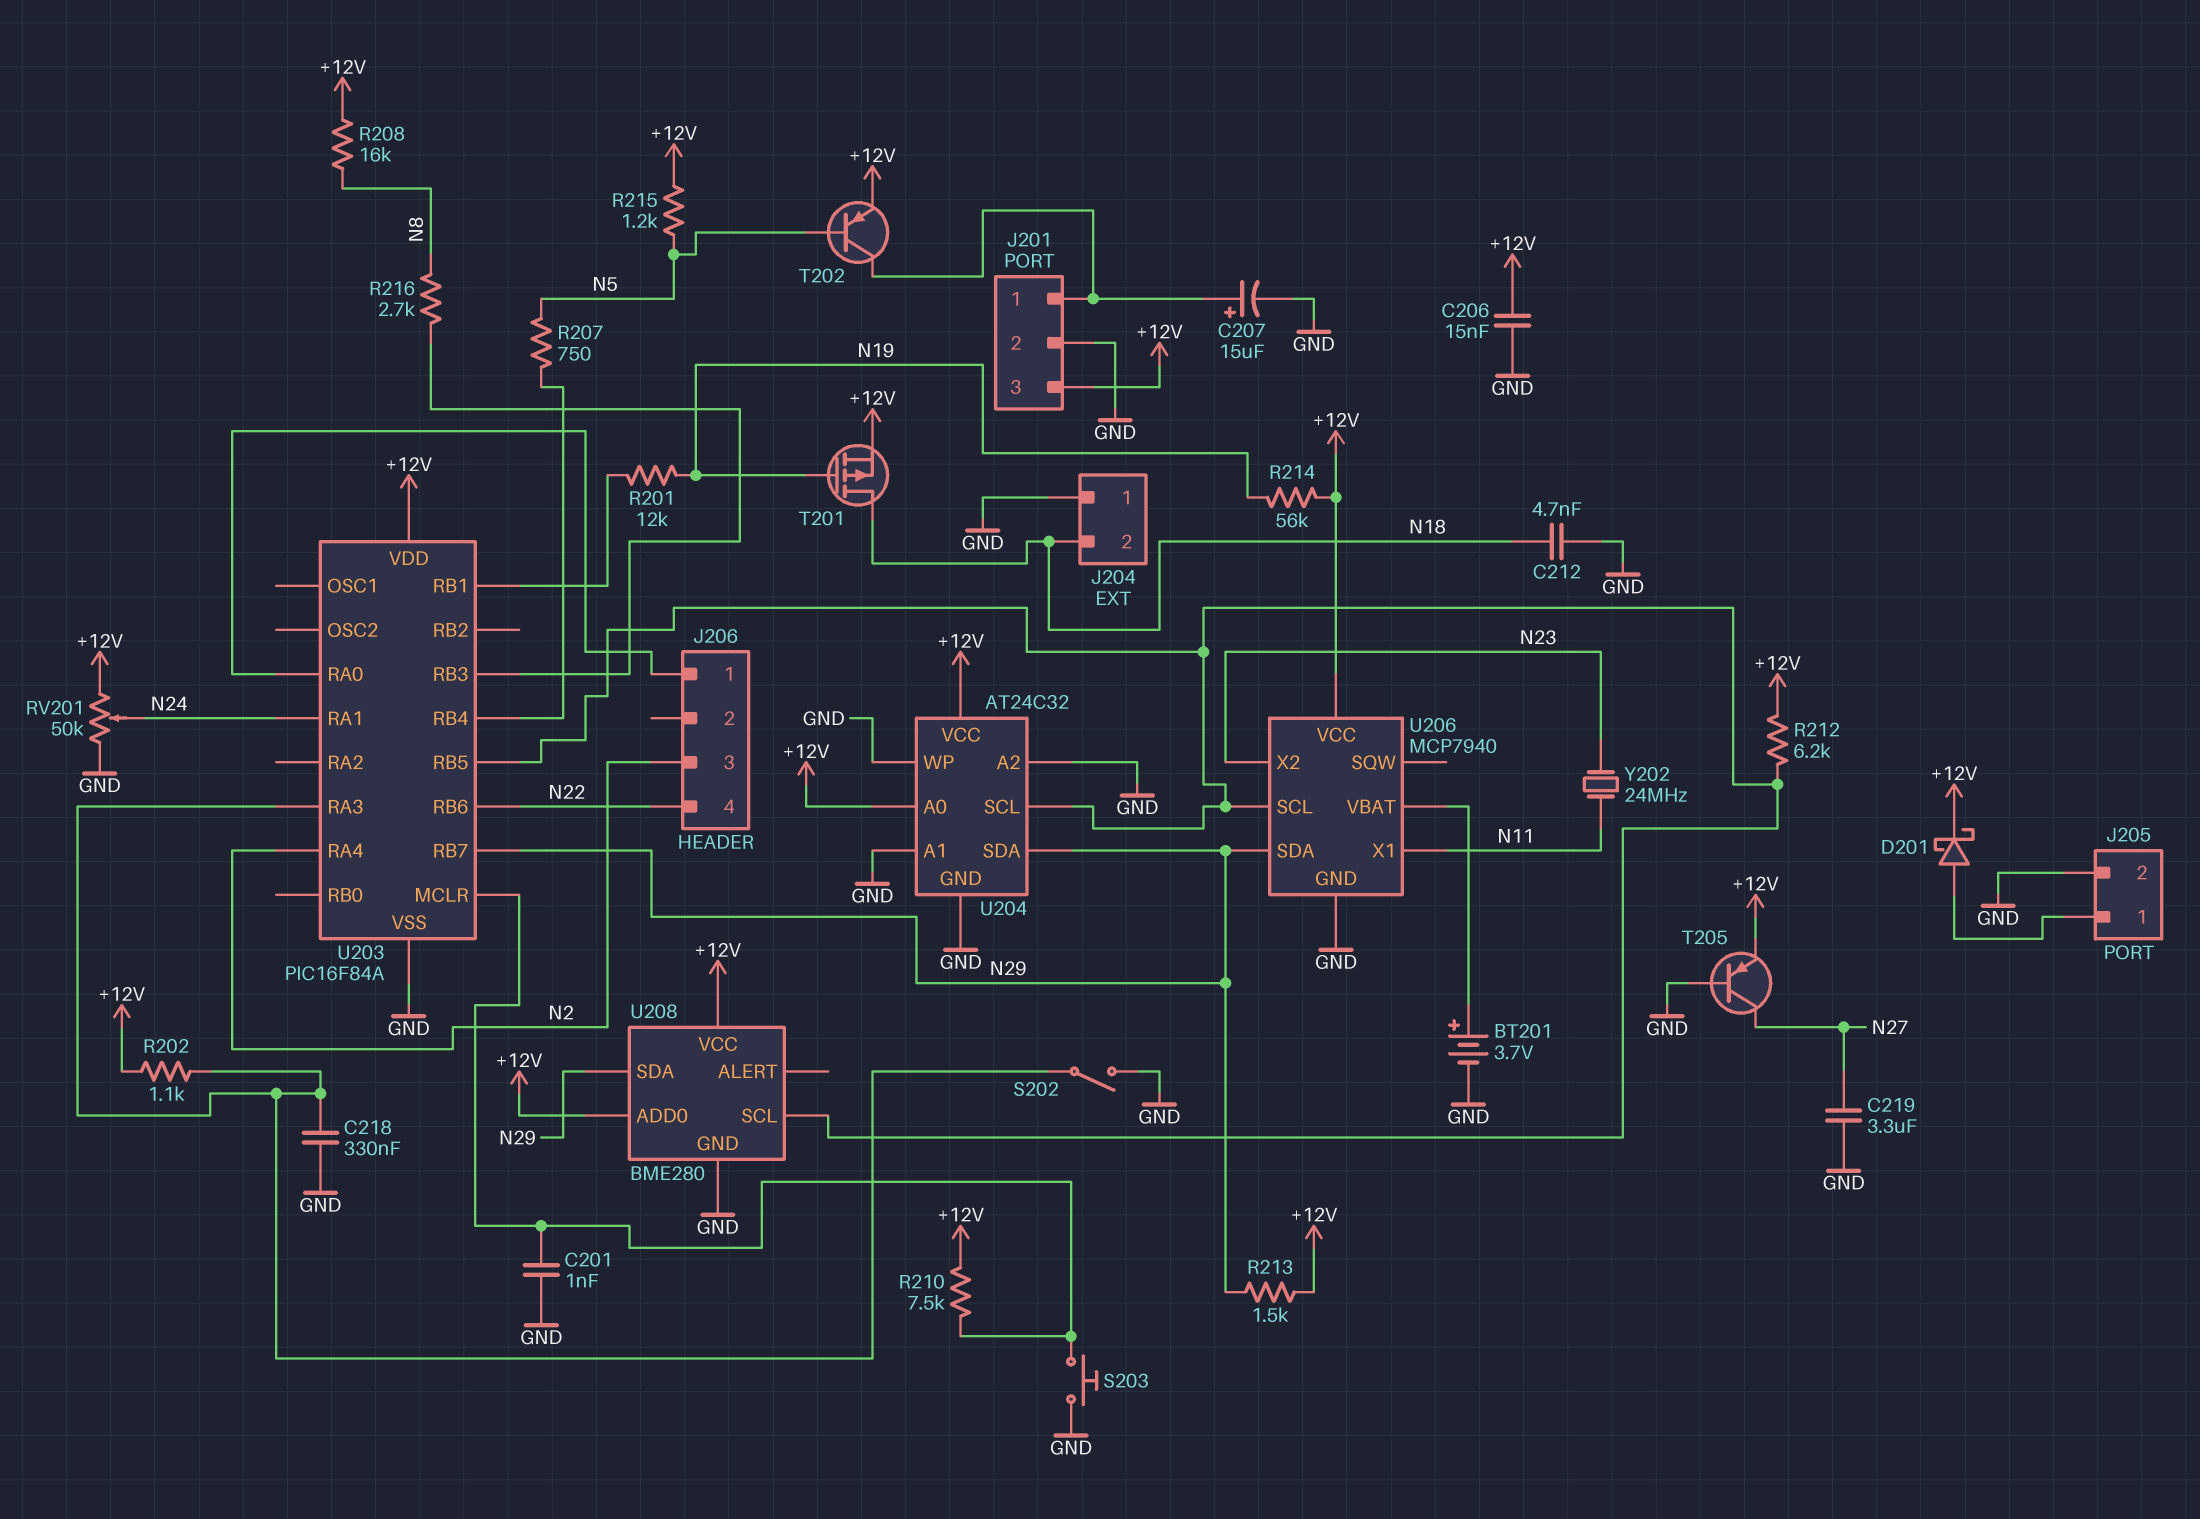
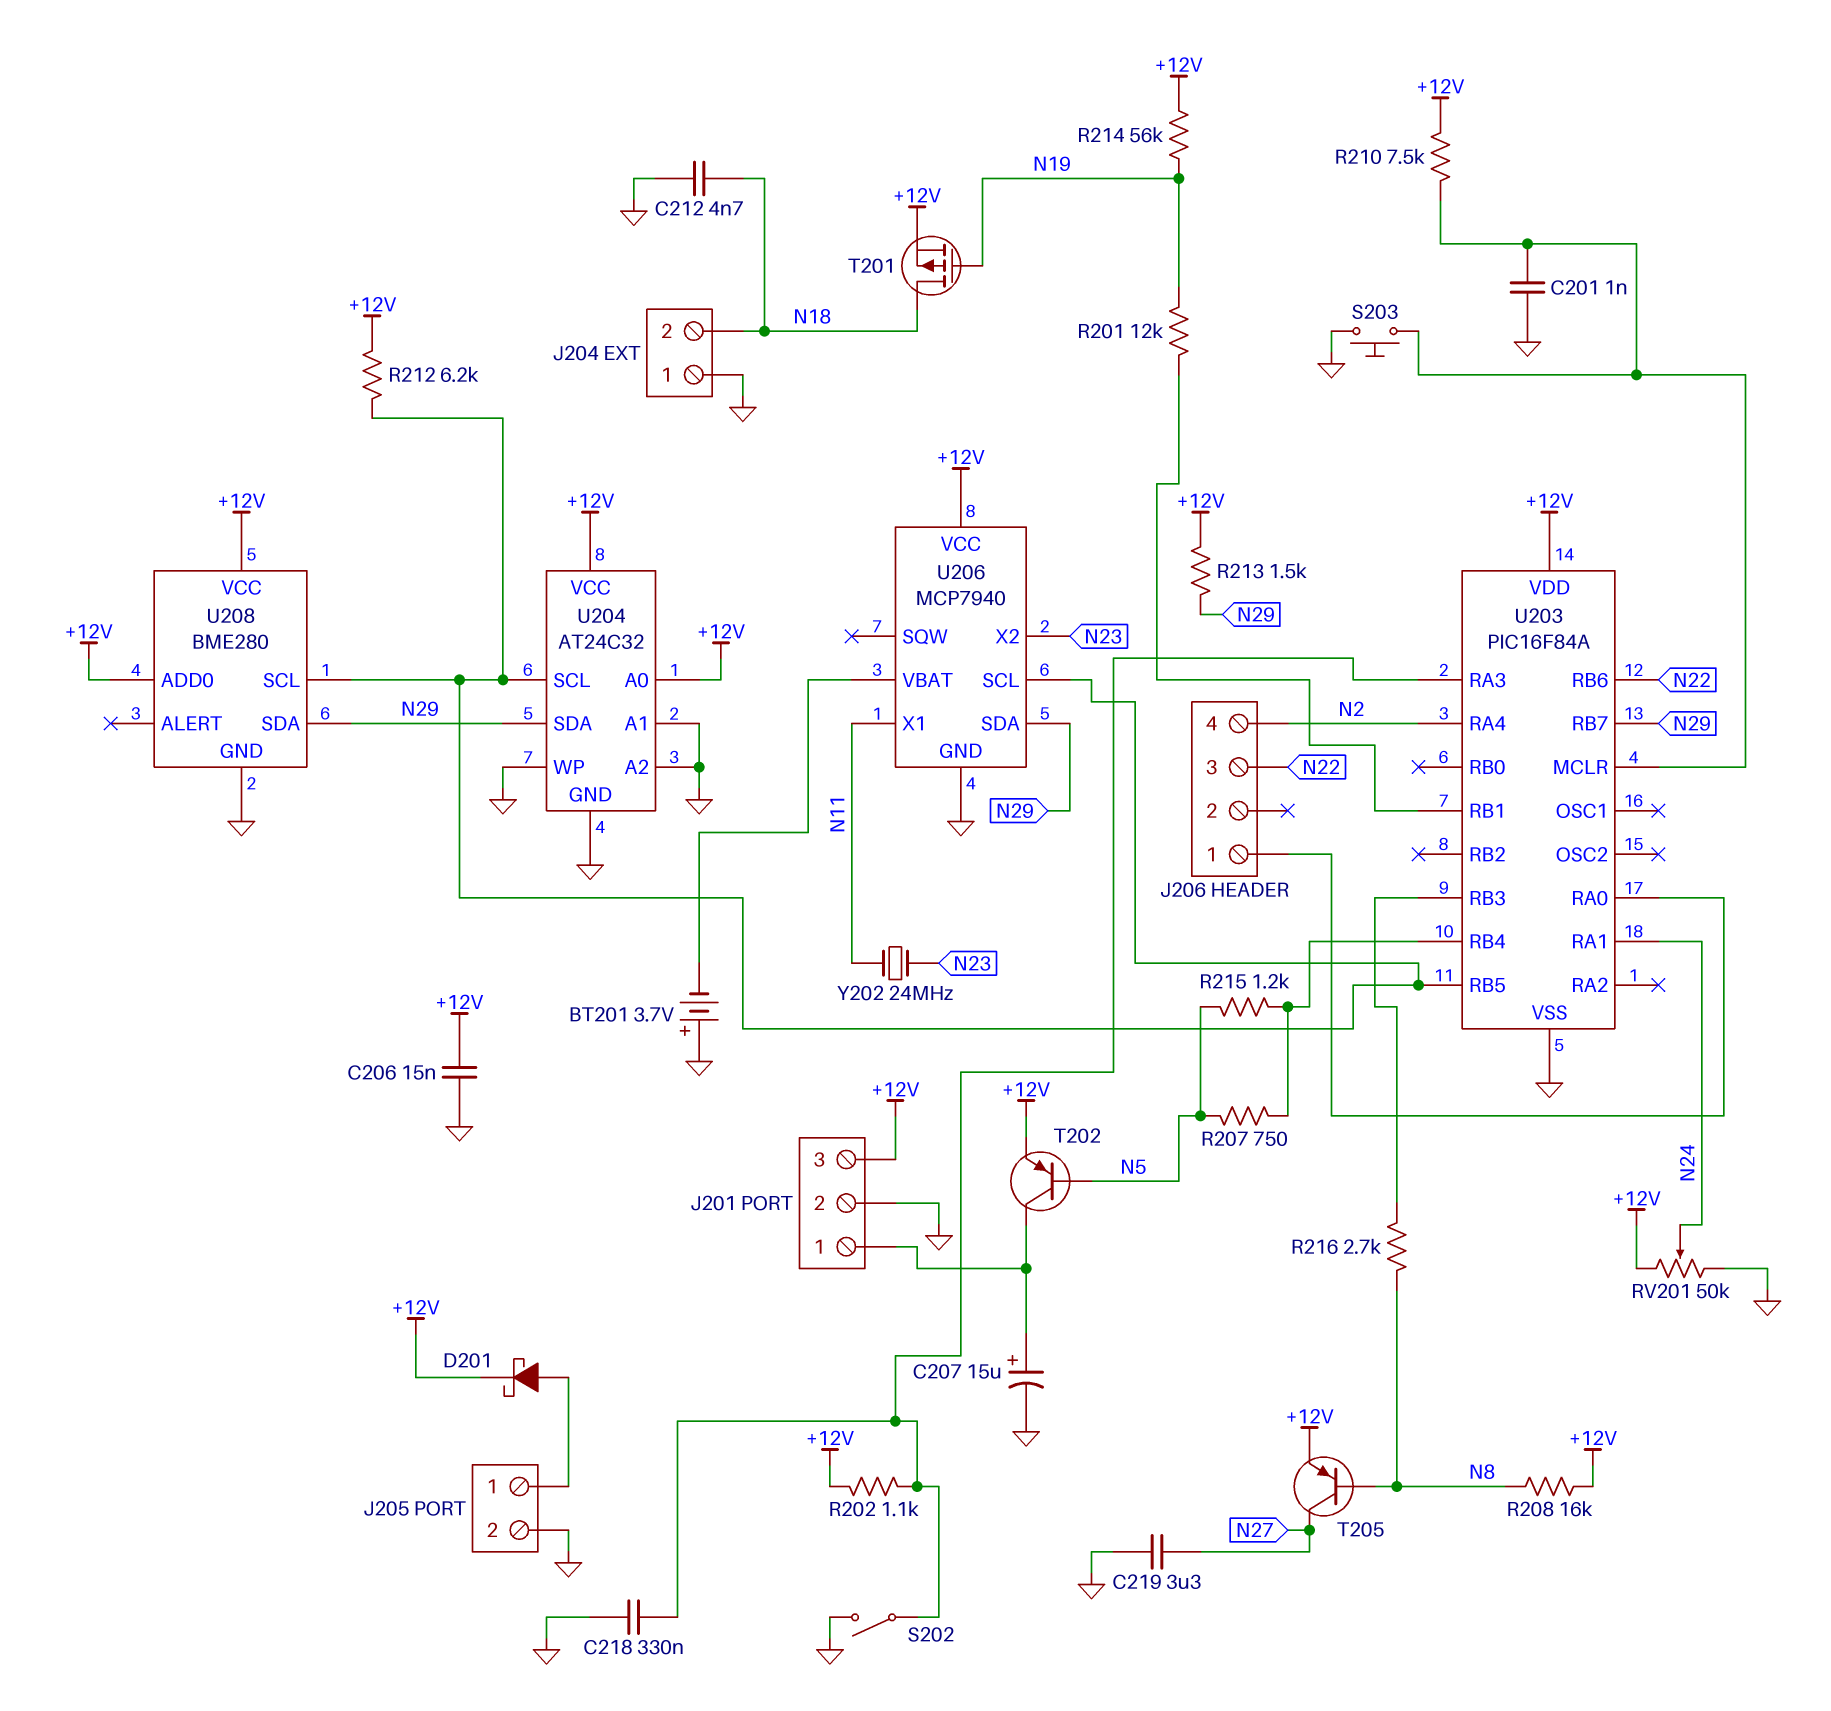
BT201: 3.7V (plus U206/VBAT, minus GND) -> 3.7V (plus GND, minus U206/VBAT)
J206 pin 3: N2 -> N22
J206 pin 4: N22 -> N2
R215: 1.2k (+12V, N5) -> 1.2k (N5, U203/RB4)
T205: PNP (B GND, C N27, E +12V) -> PNP (B N8, C N27, E +12V)

